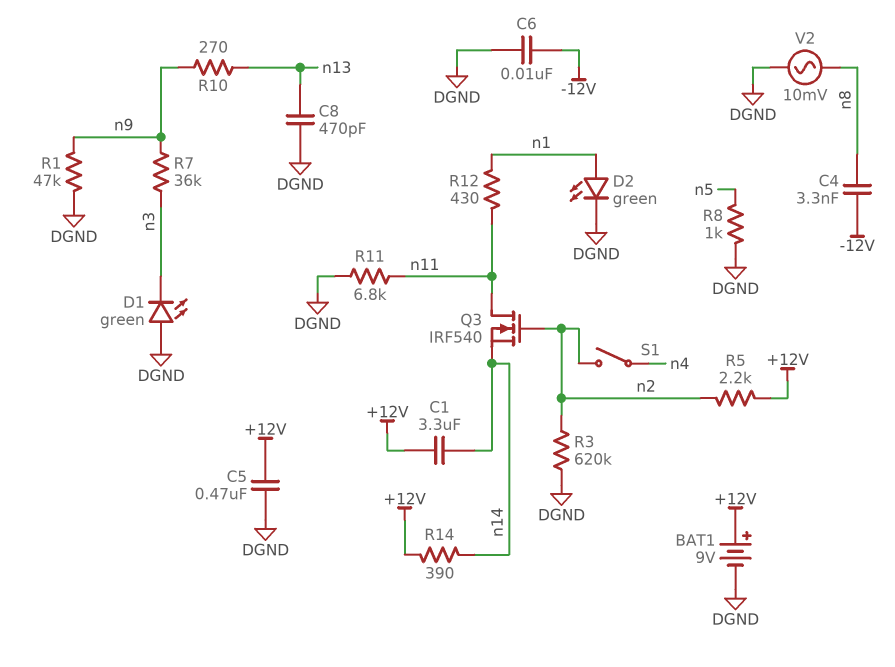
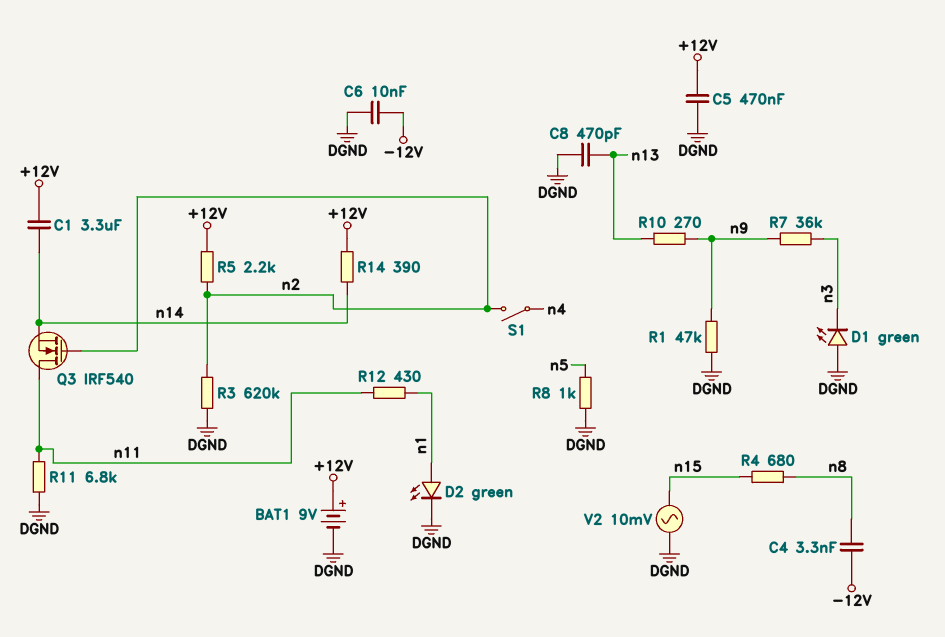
R4: none -> 680 (n8, n15)
V2: AC 10mV (DGND, n8) -> AC 10mV (DGND, n15)

